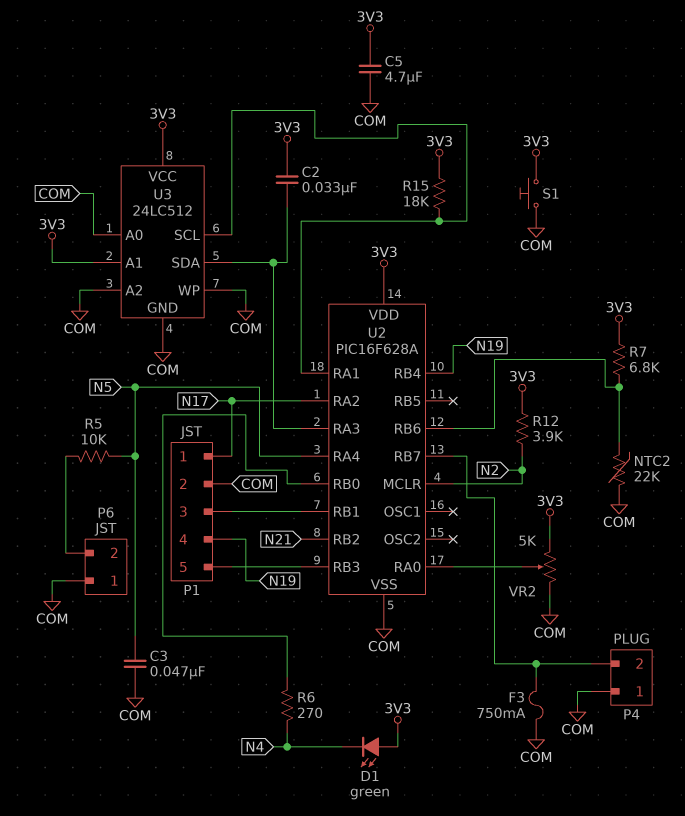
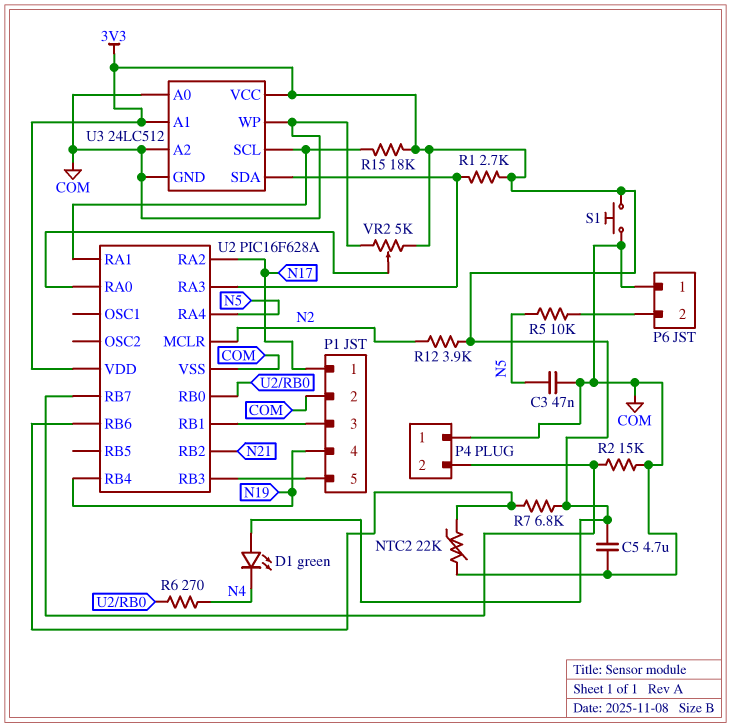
C2: 33nF (3V3, U2/RA3) -> none
F3: 750mA (COM, P4/2) -> none
R1: none -> 2.7k (3V3, U2/RA3)
R2: none -> 15k (COM, P4/2)

